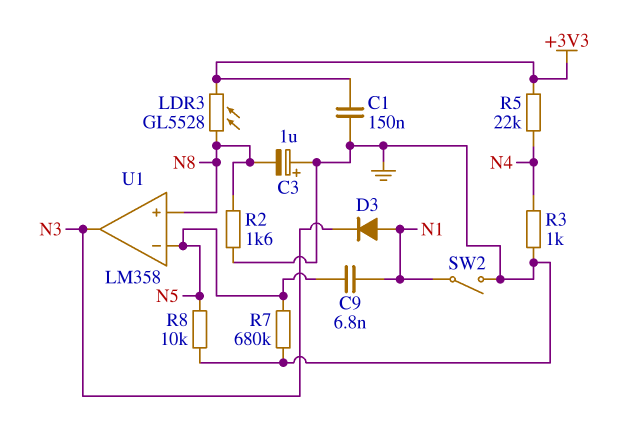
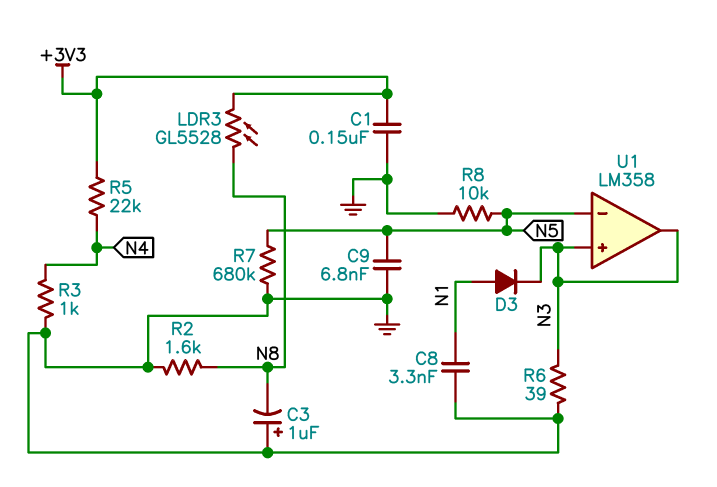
C8: none -> 3.3nF (GND, N1)
C9: 6.8nF (N1, N5) -> 6.8nF (GND, N5)
R6: none -> 39 (GND, N3)
SW2: switch (GND, N1) -> none
U1 pin in+: N8 -> N3

